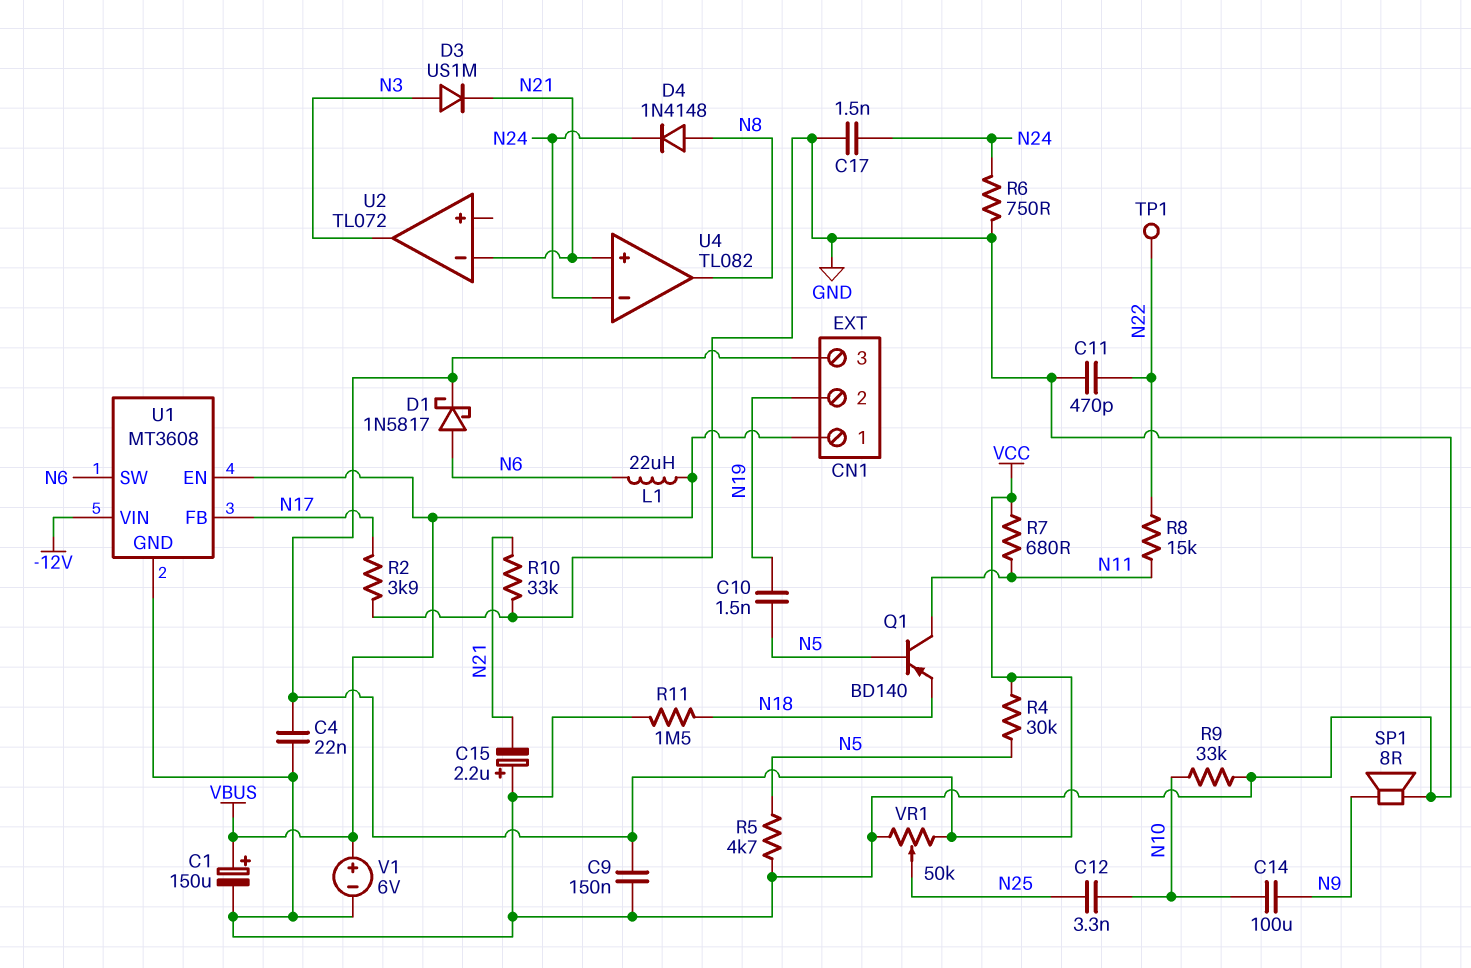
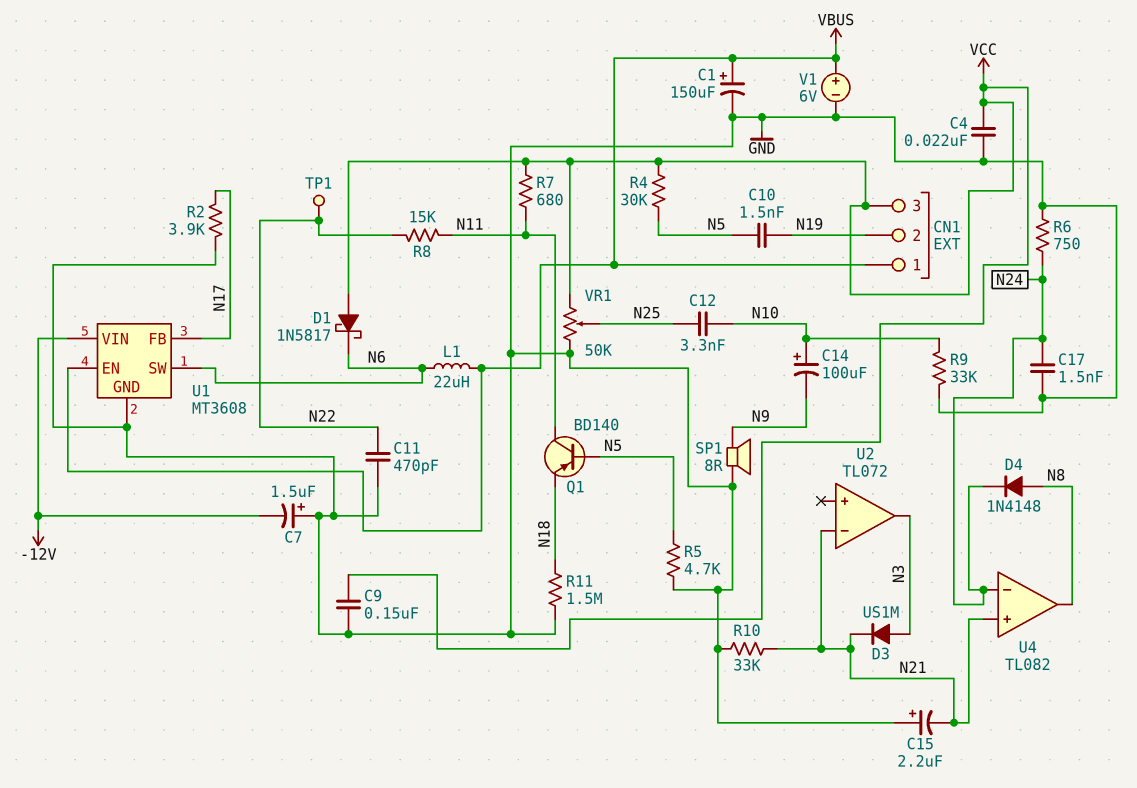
C7: none -> 1.5uF (plus GND, minus -12V)
C14: 100uF (N9, N10) -> 100uF (plus N10, minus N9)
D1: schottky 1N5817 (A N6, K VCC) -> schottky 1N5817 (A VCC, K N6)

